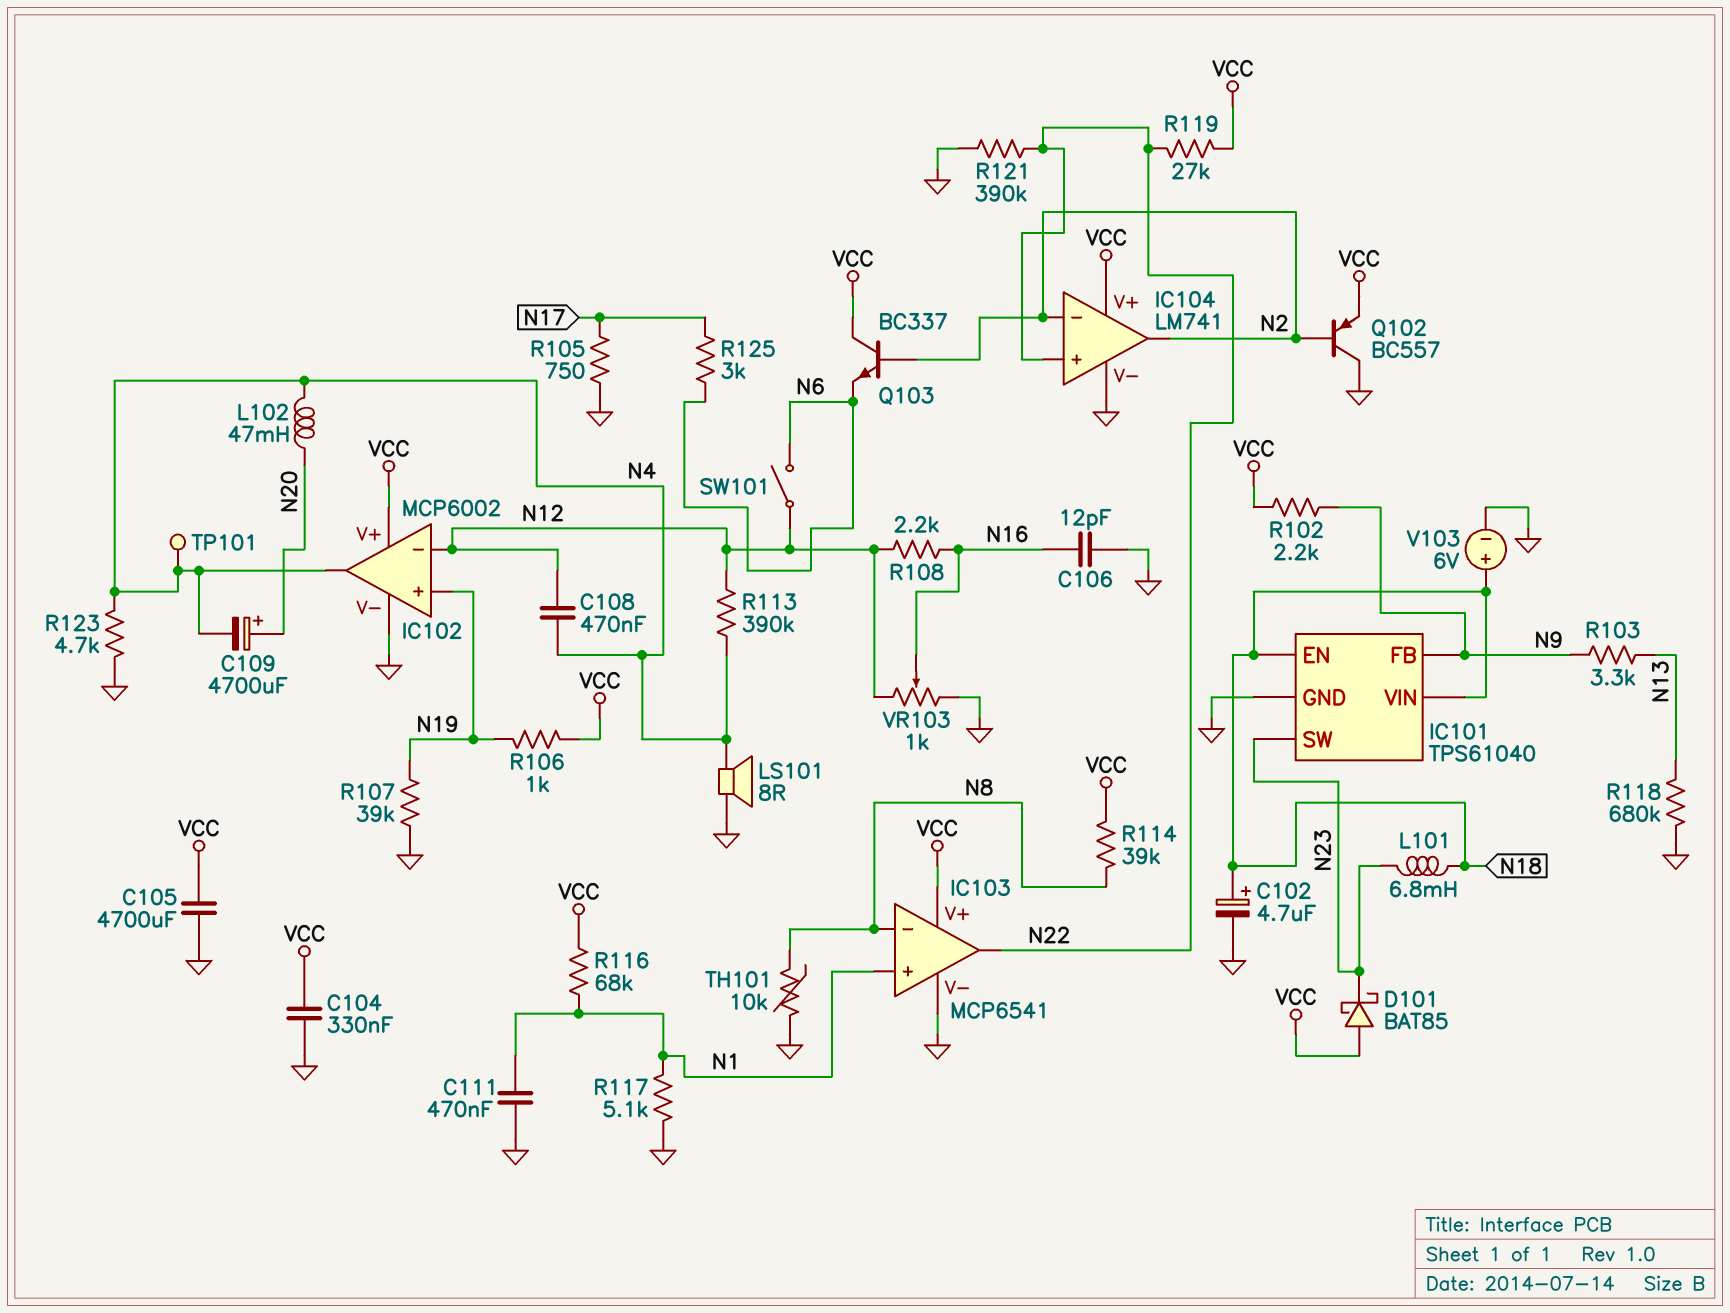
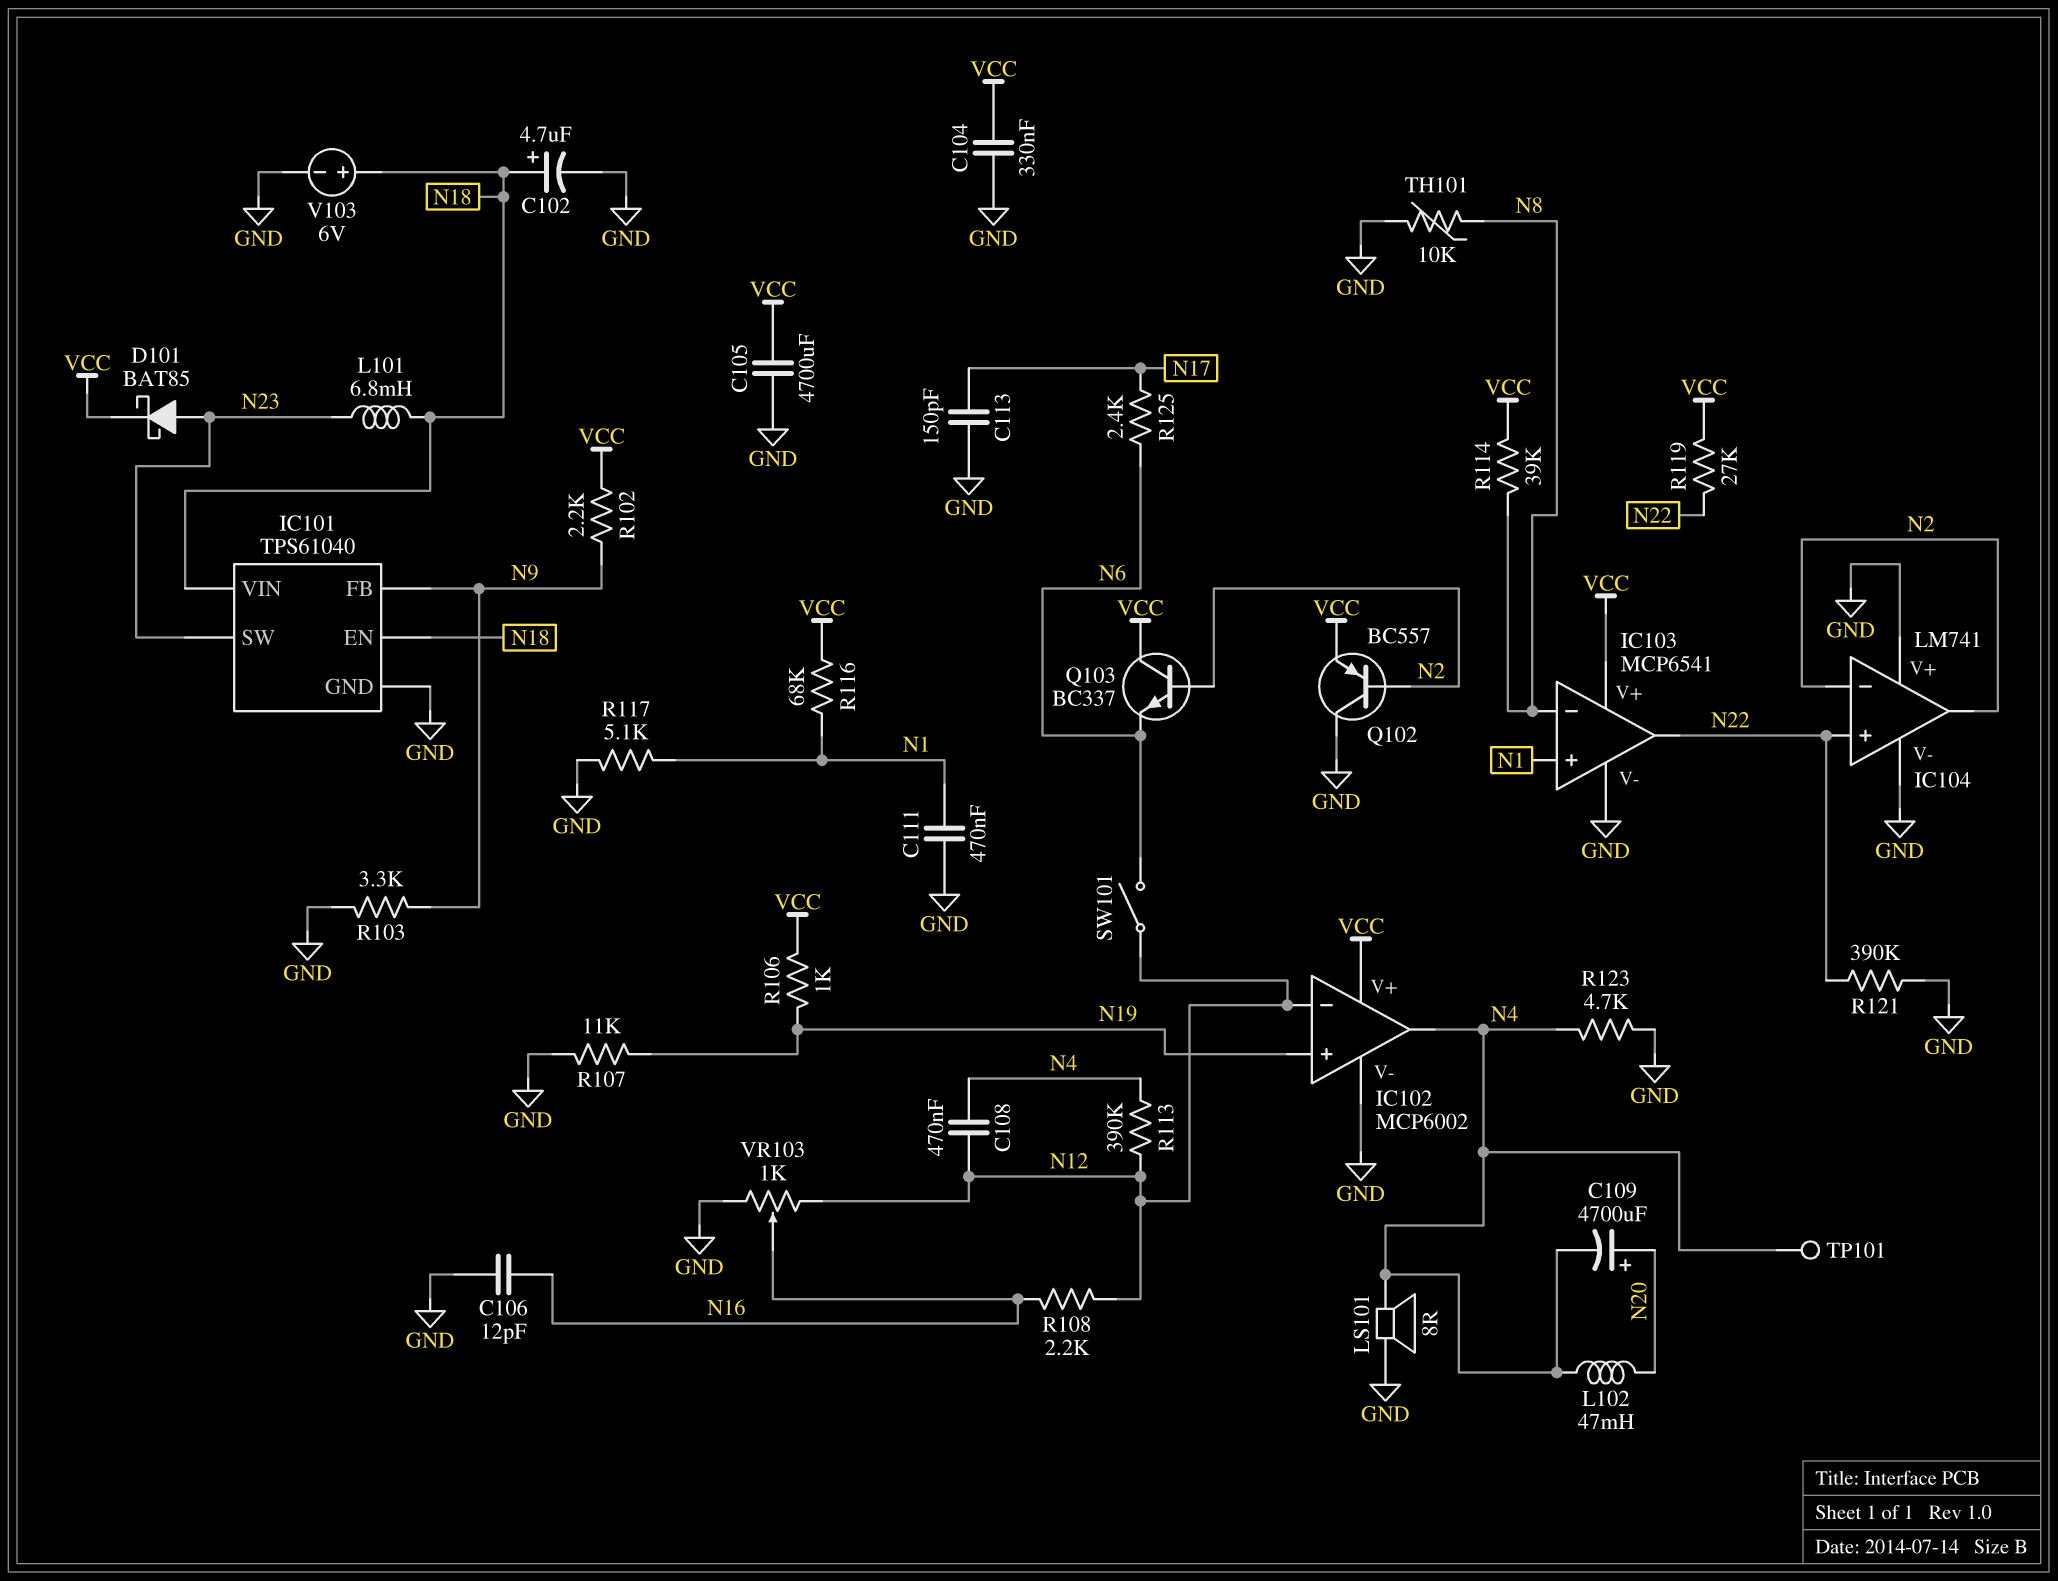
C113: none -> 150pF (GND, N17)
D101: schottky BAT85 (A VCC, K N23) -> schottky BAT85 (A N23, K VCC)
IC104 pin V+: VCC -> GND
R103: 3.3k (N9, N13) -> 3.3k (GND, N9)
R105: 750 (GND, N17) -> none
R107: 39k (GND, N19) -> 11k (GND, N19)
R118: 680k (GND, N13) -> none
R125: 3k (N6, N17) -> 2.4k (N6, N17)

